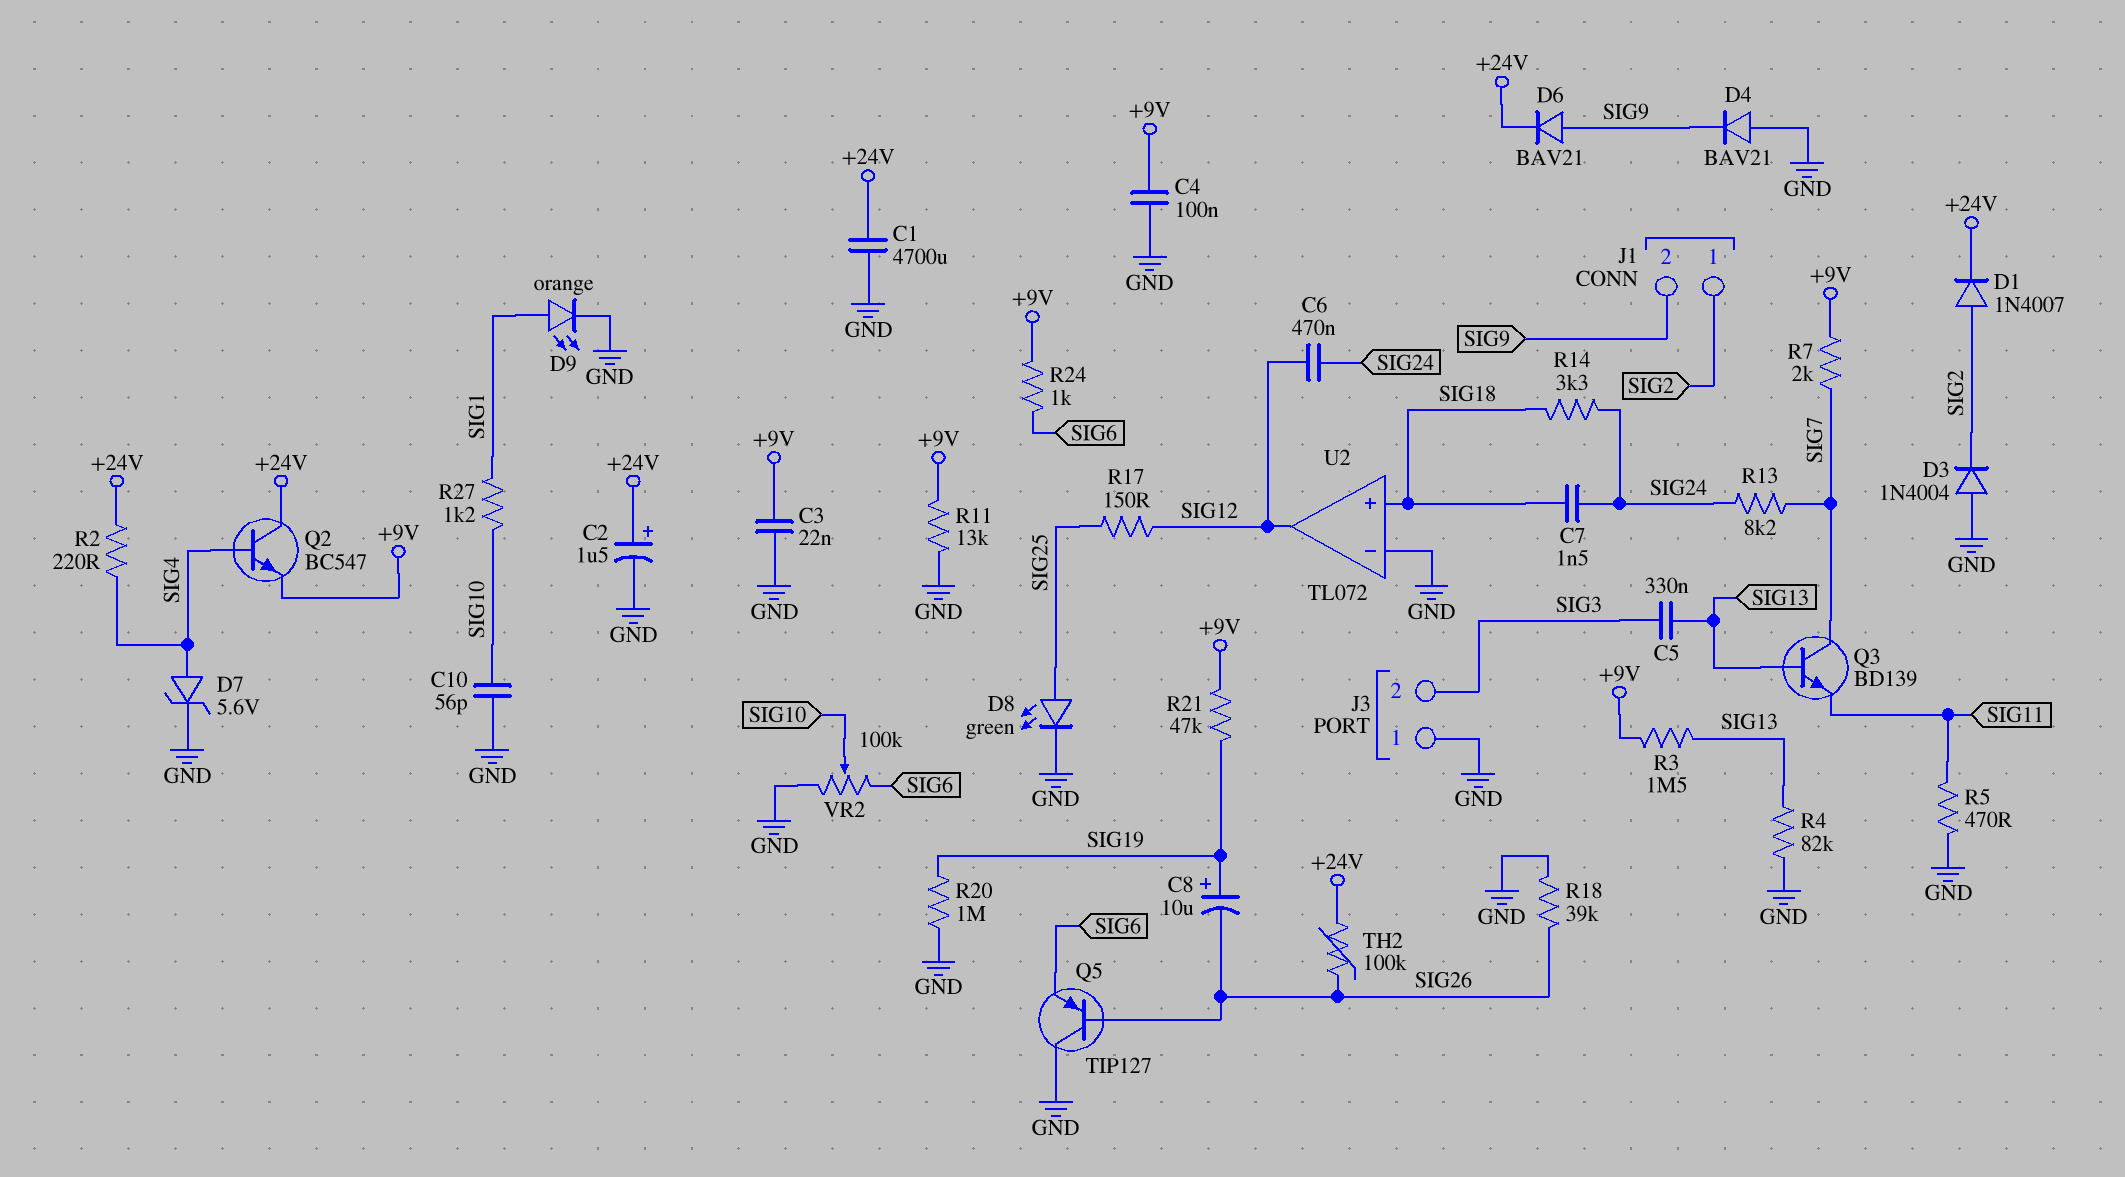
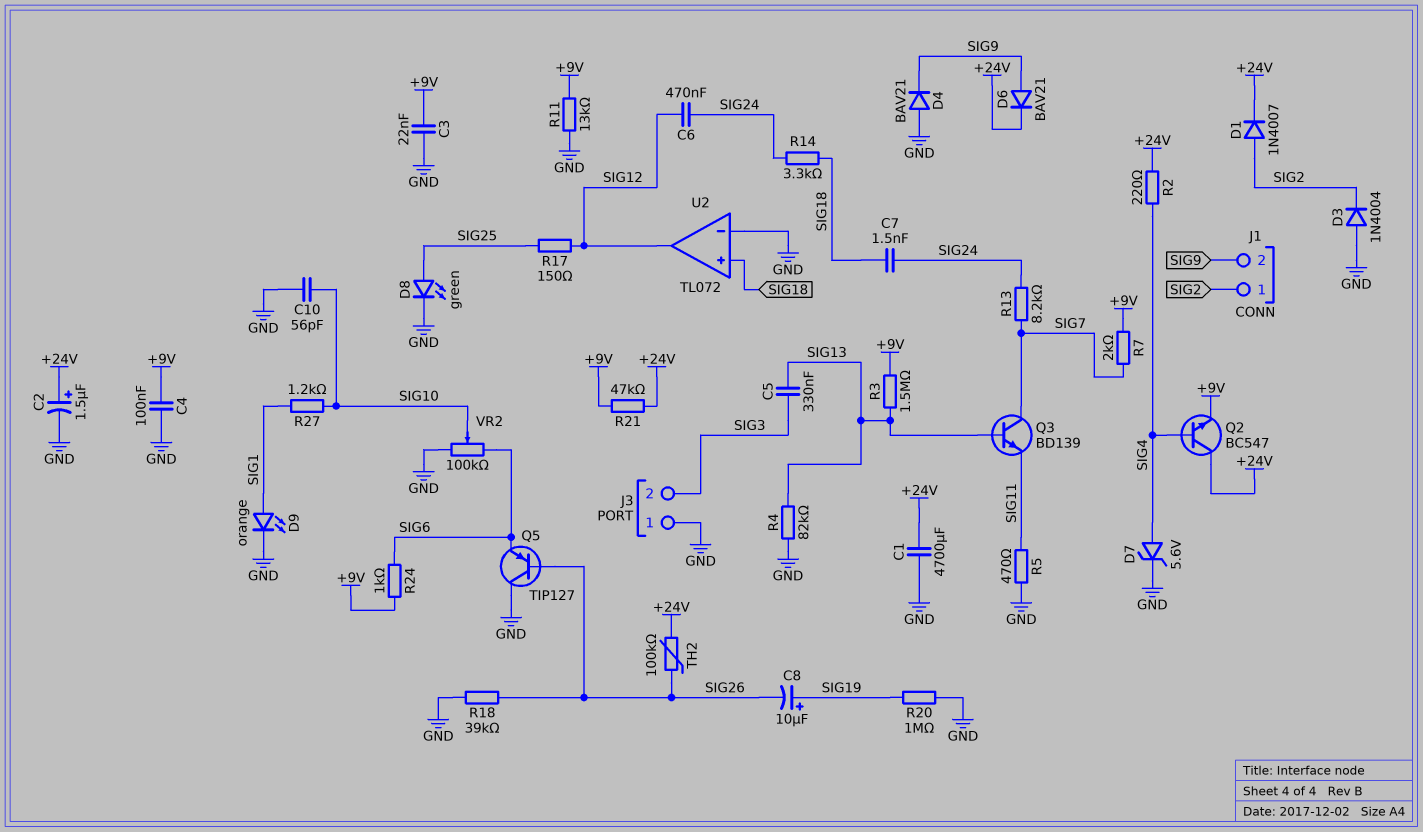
R21: 47k (+9V, SIG19) -> 47k (+9V, +24V)

